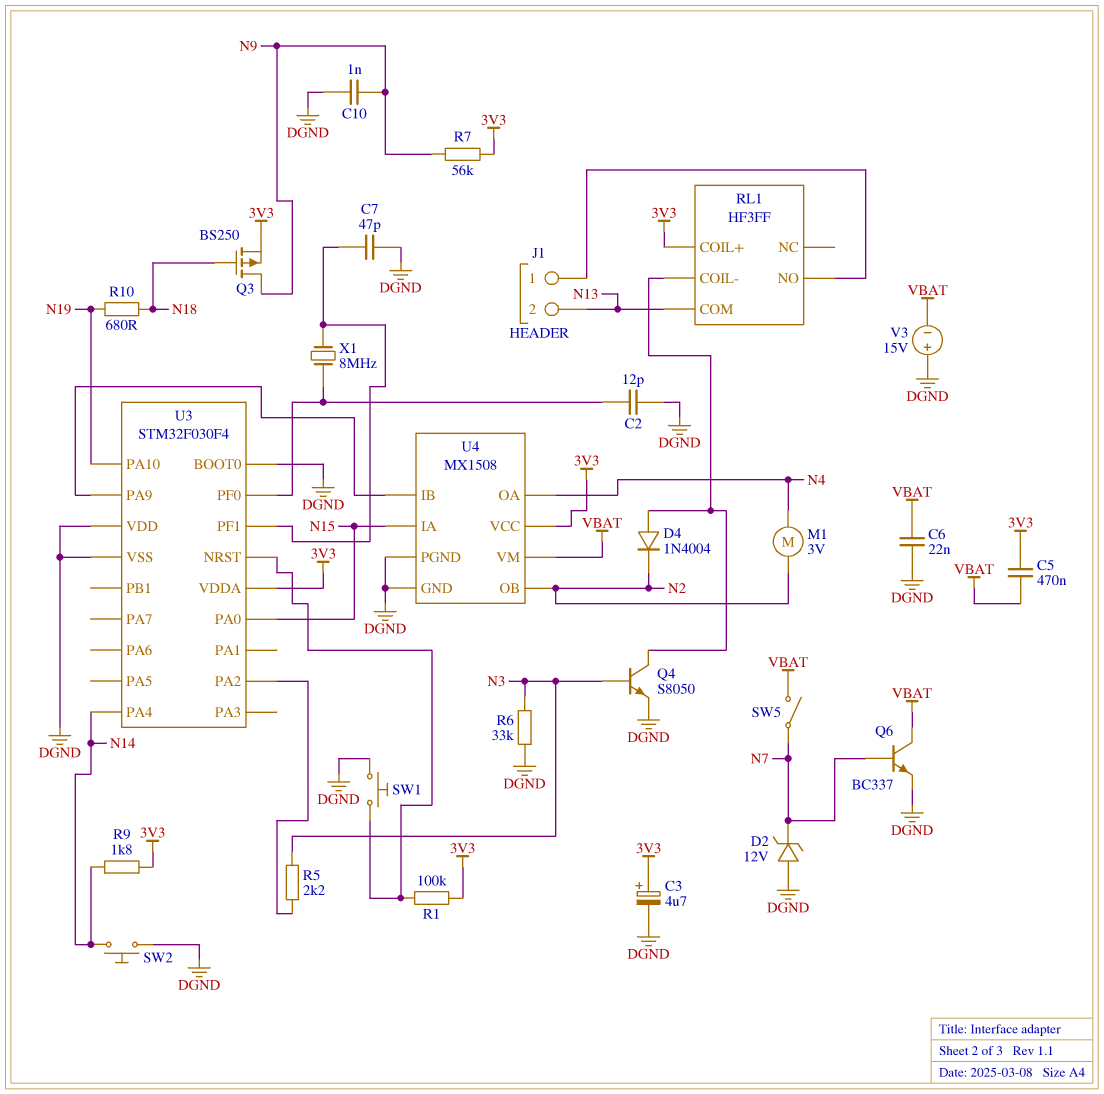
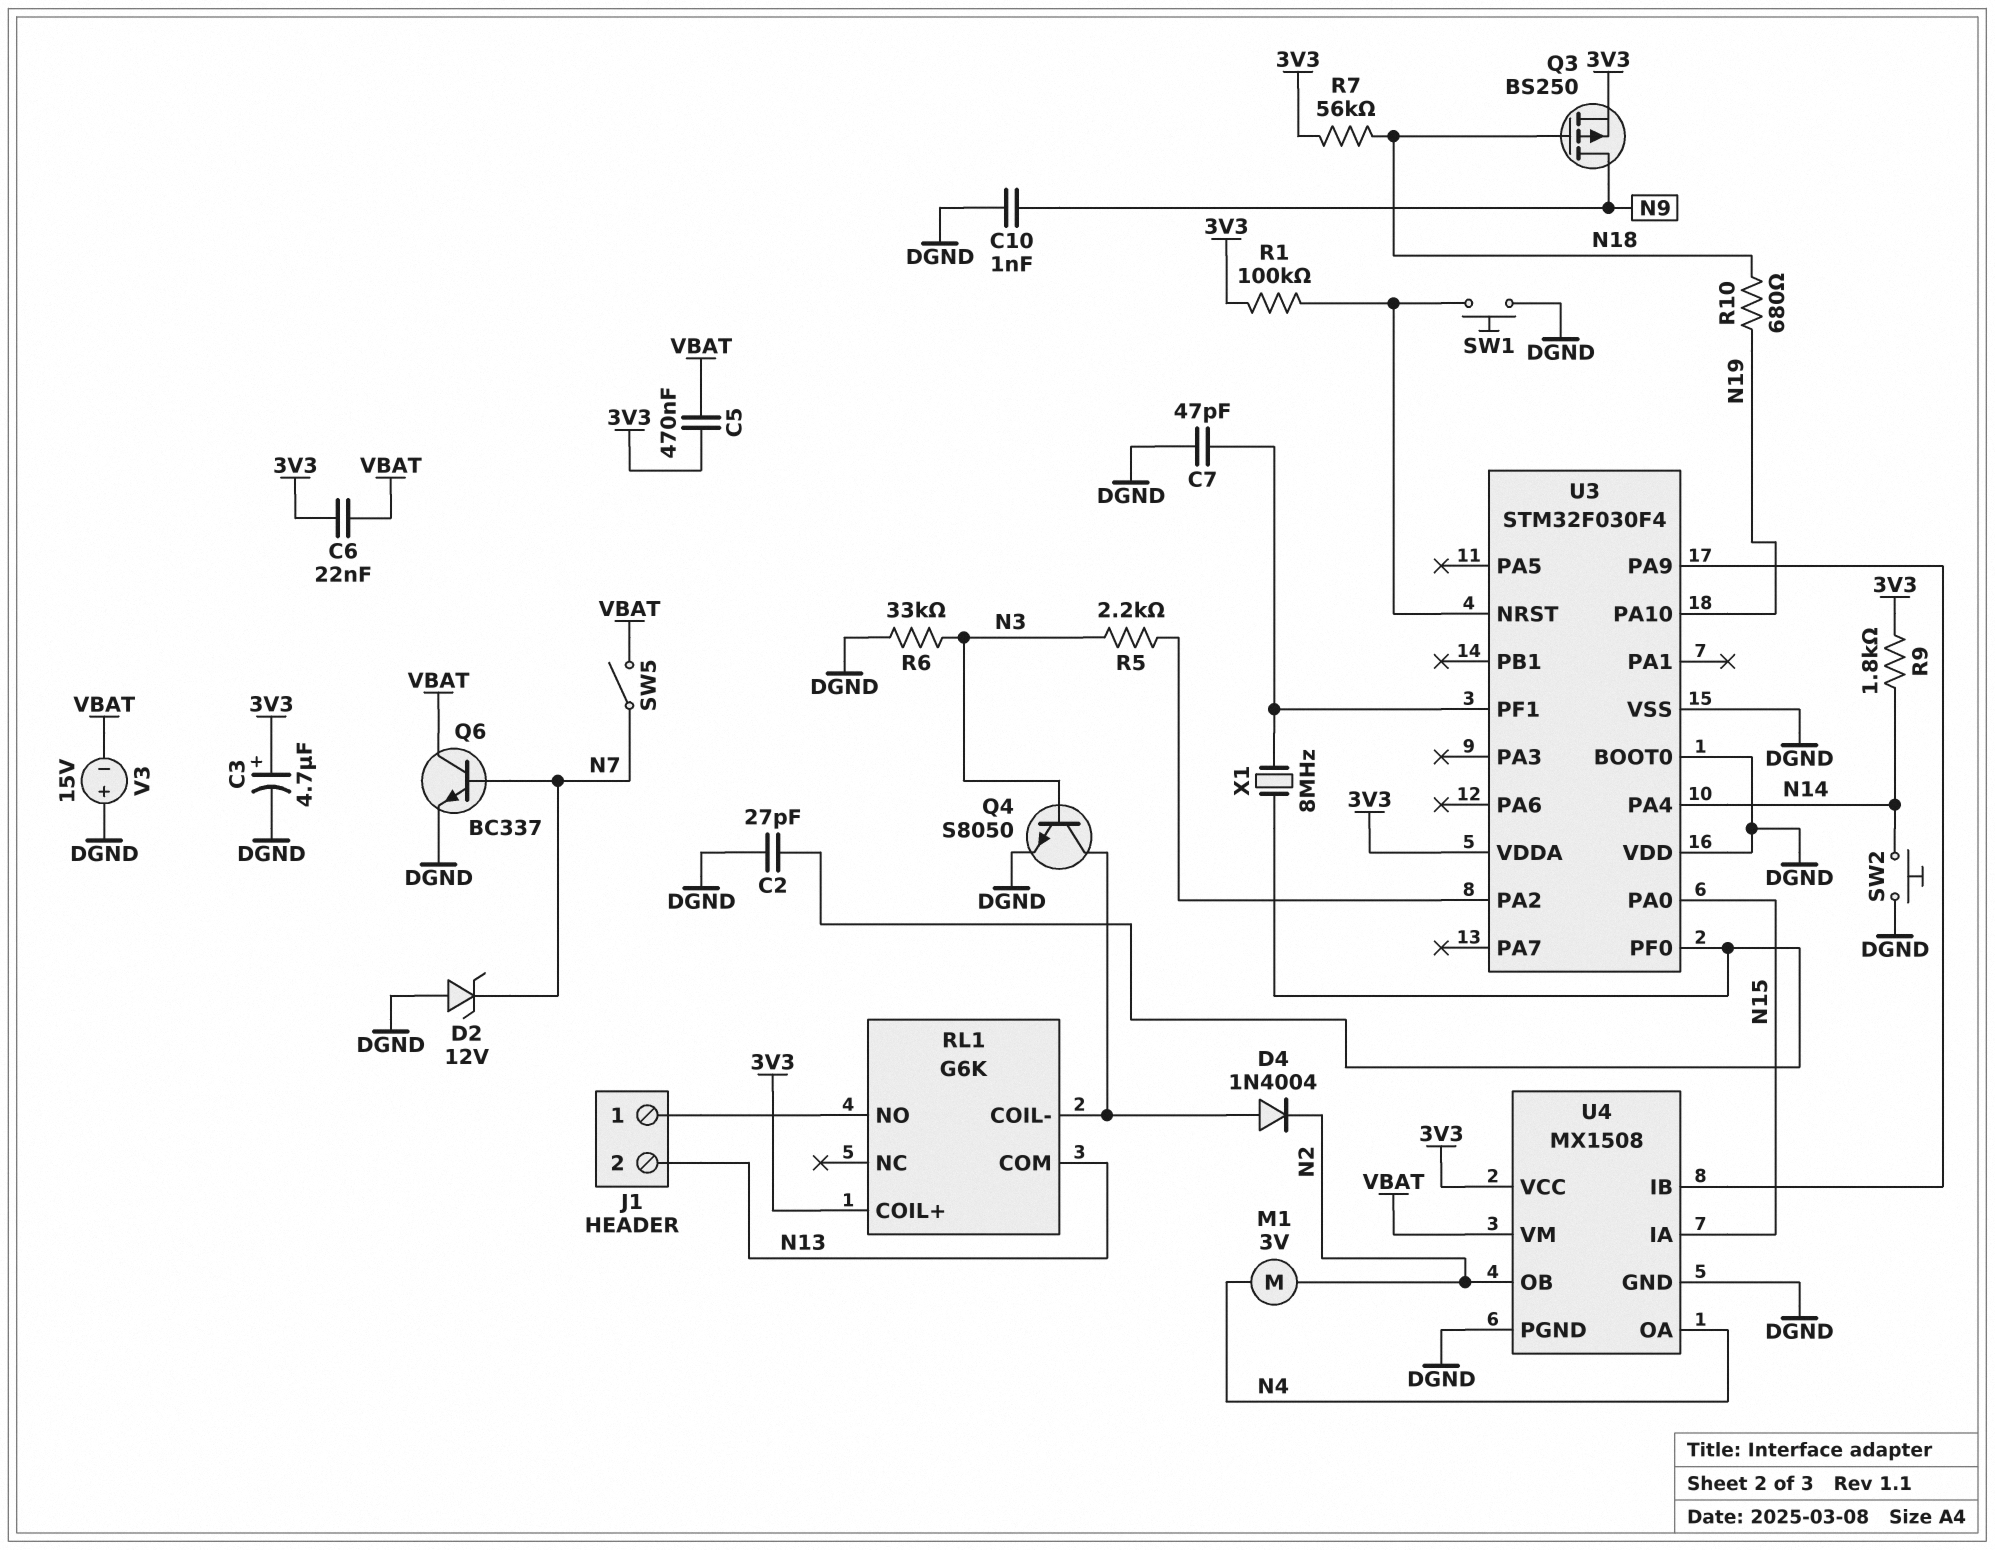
C2: 12pF (DGND, U3/PF0) -> 27pF (DGND, U3/PF0)
C6: 22nF (DGND, VBAT) -> 22nF (3V3, VBAT)
R7: 56k (3V3, N9) -> 56k (3V3, N18)
RL1: HF3FF -> G6K

